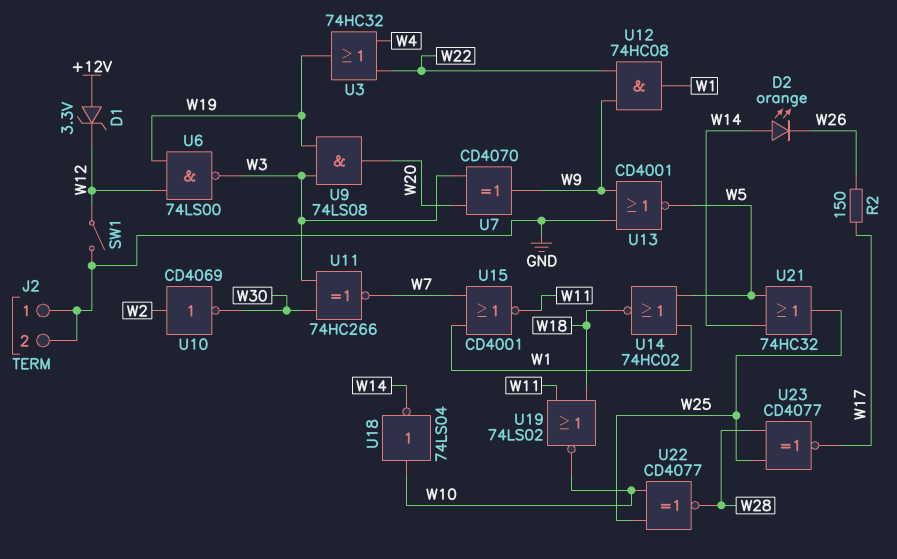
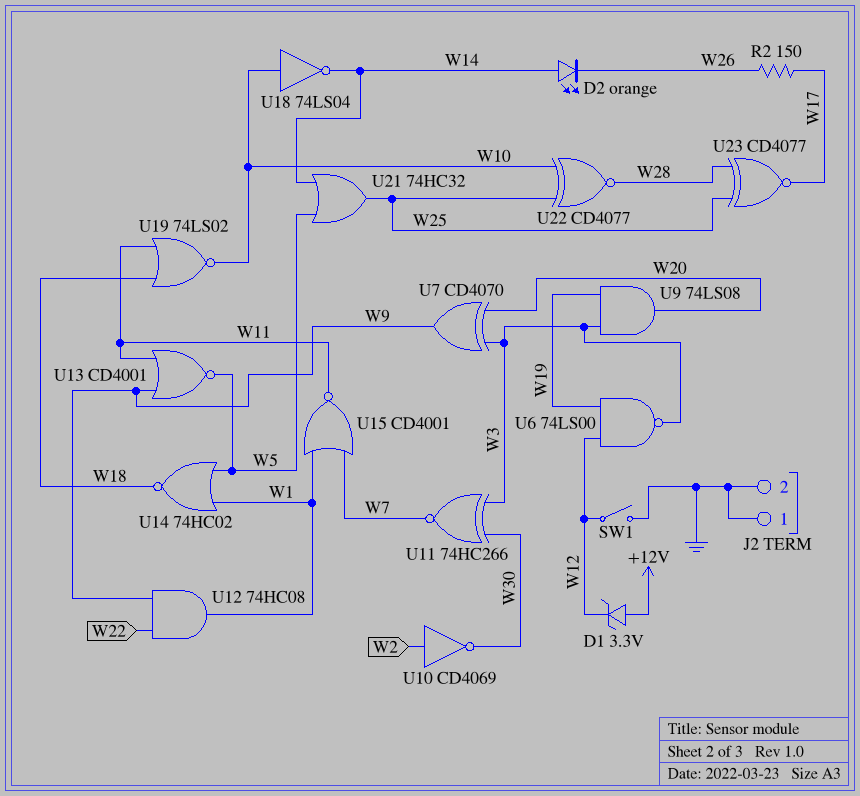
U3: OR 74HC32 (in W4, in W22, out W19) -> none
U13: NOR CD4001 (in GND, in W9, out W5) -> NOR CD4001 (in W9, in W11, out W5)

